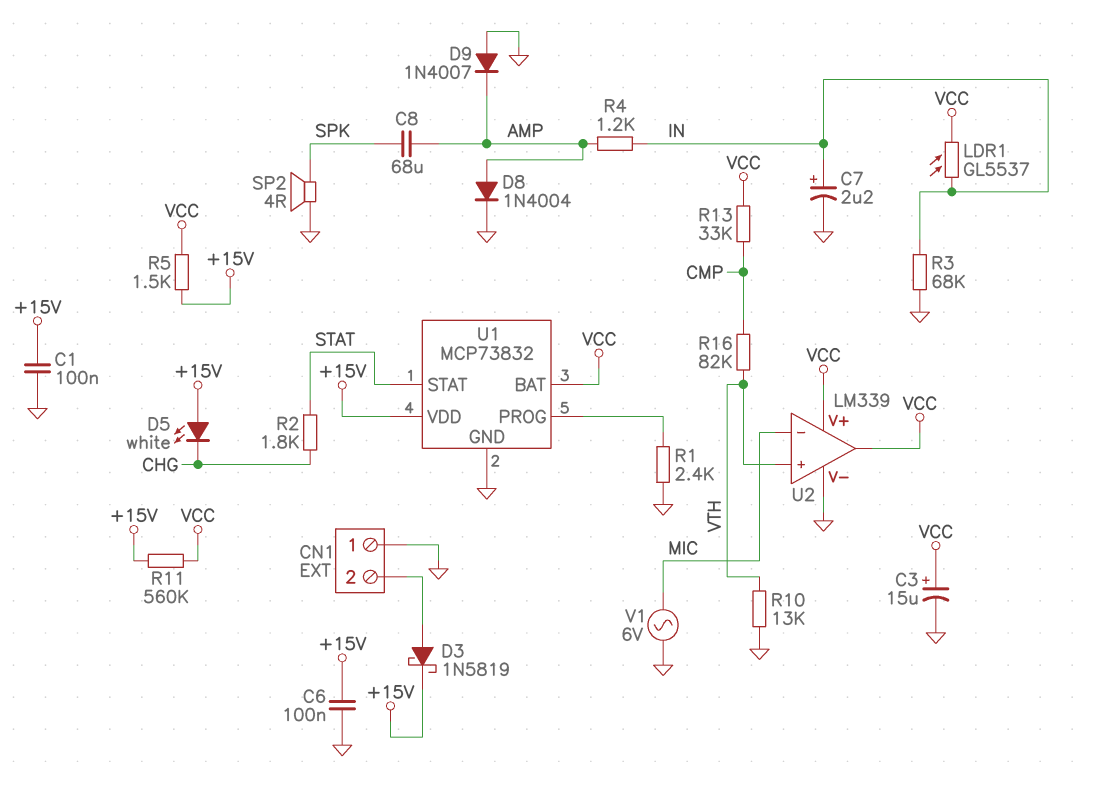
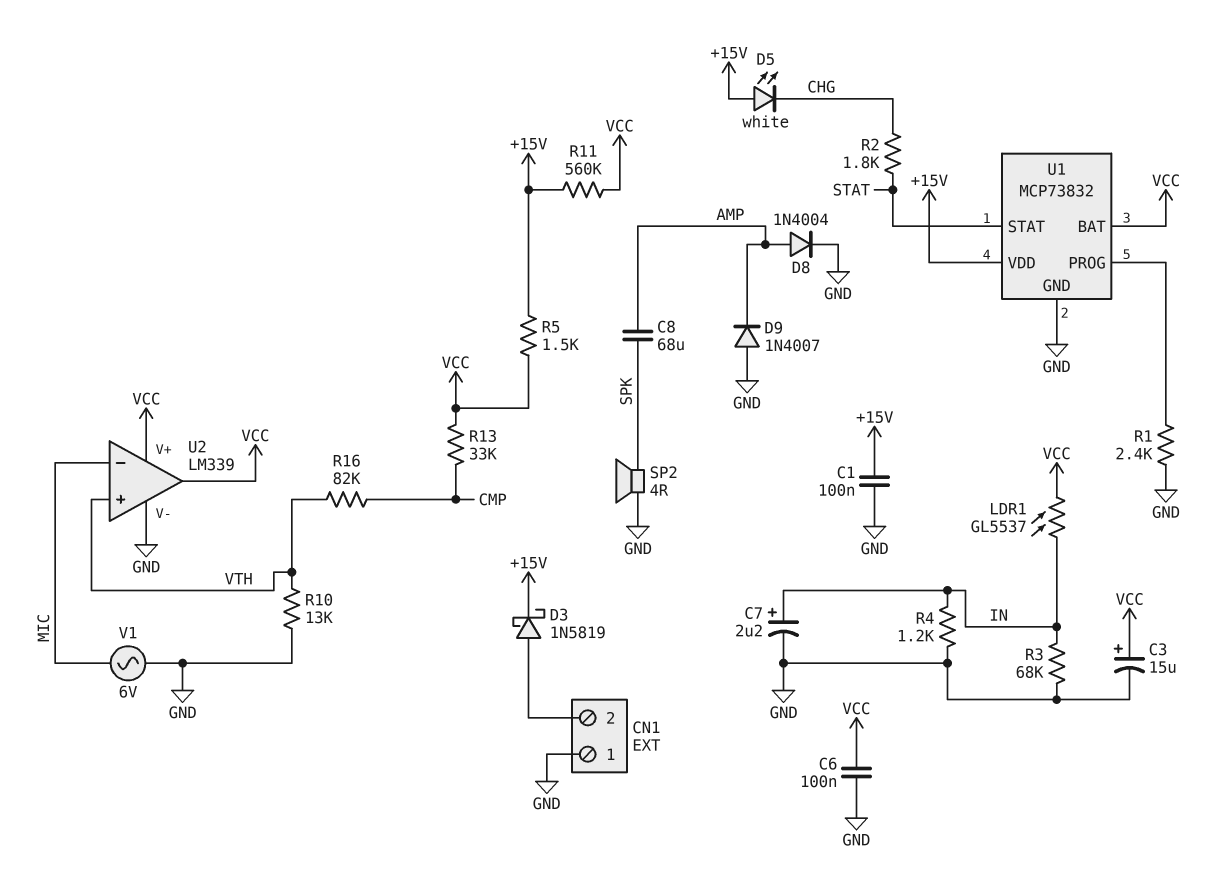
C6: 100nF (+15V, GND) -> 100nF (GND, VCC)
R4: 1.2k (AMP, IN) -> 1.2k (GND, IN)

